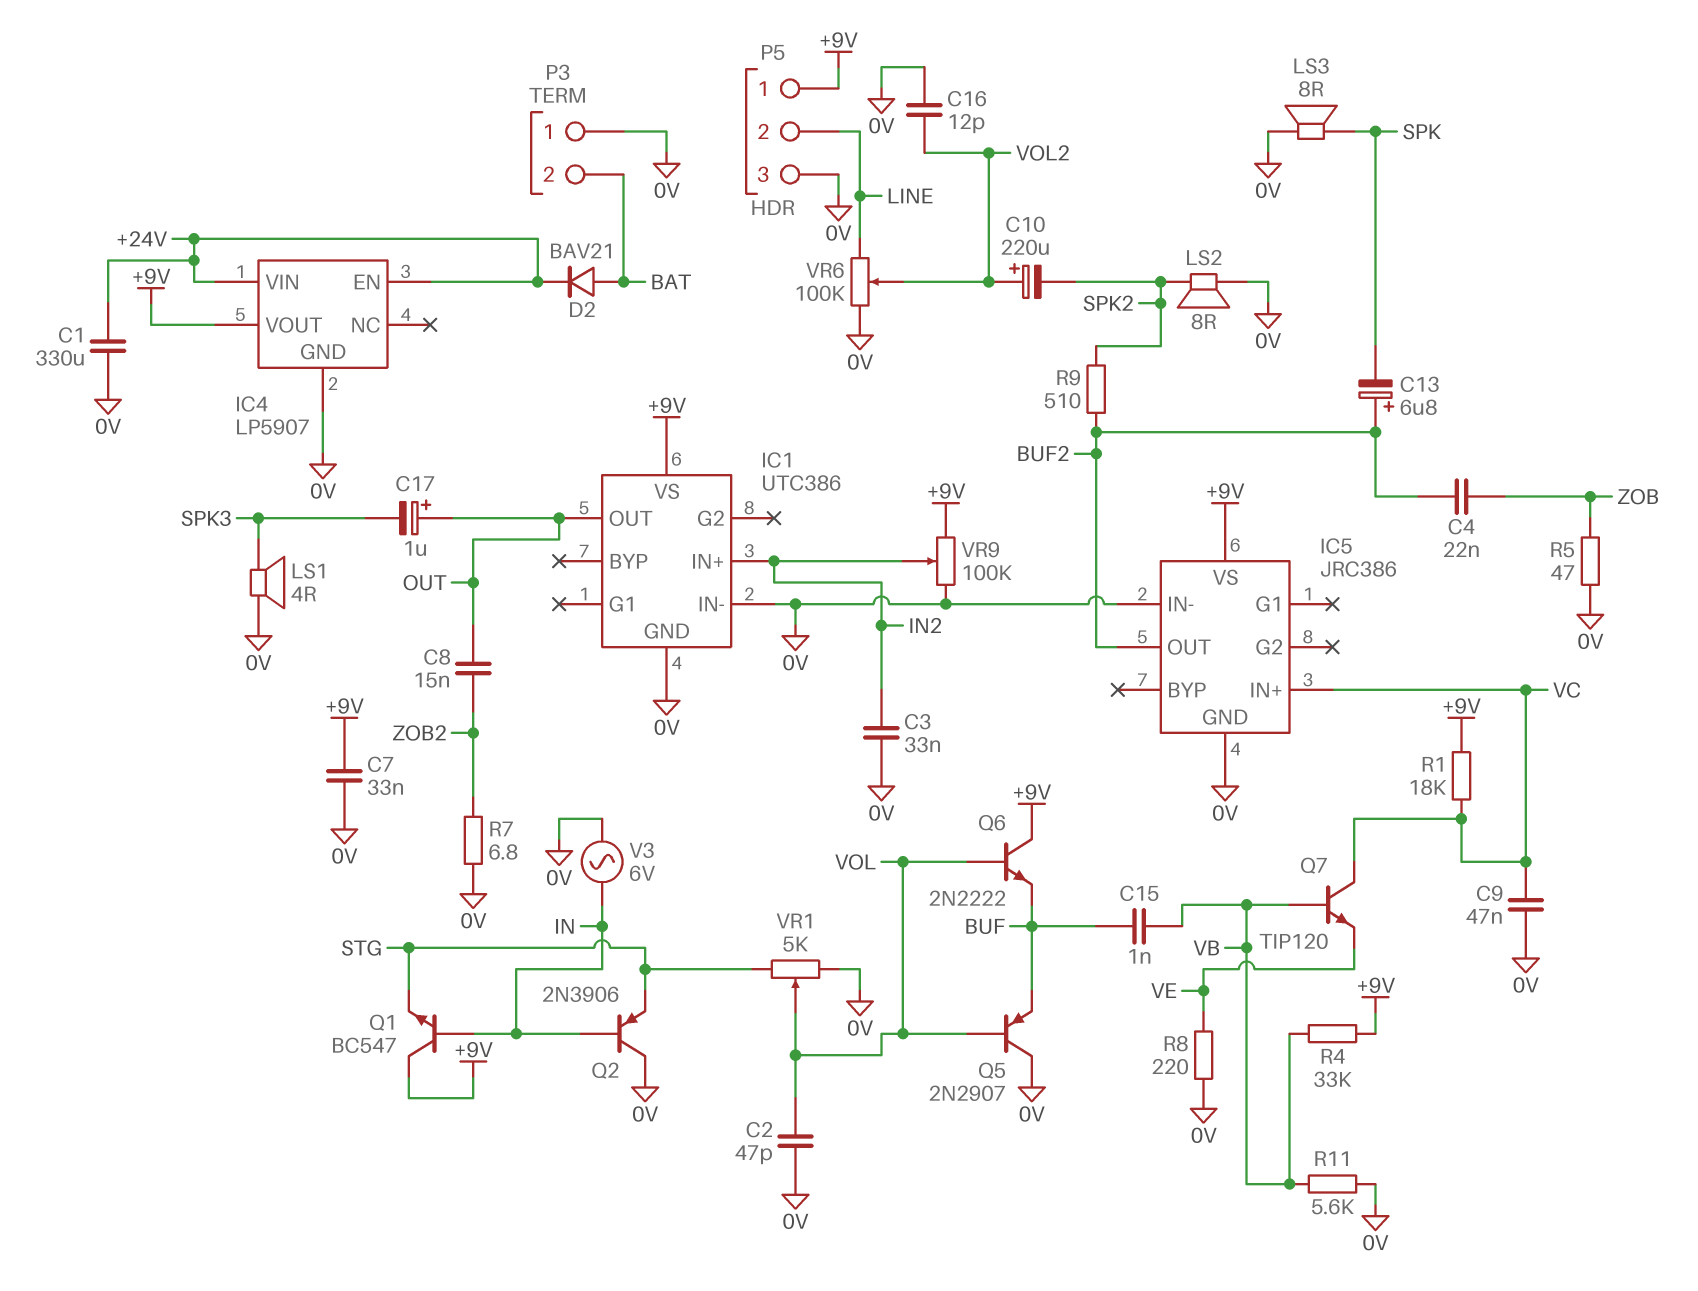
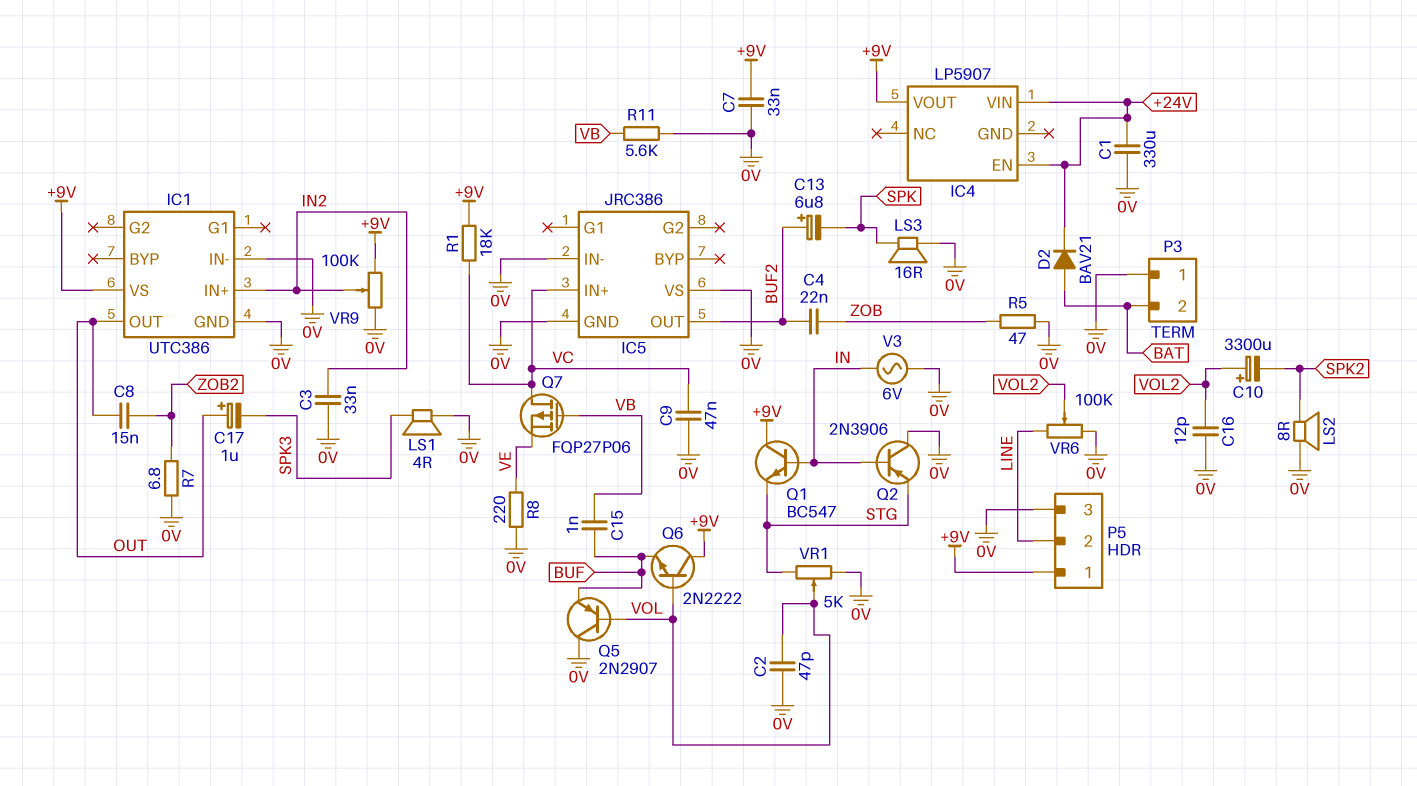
C10: 220uF (plus VOL2, minus SPK2) -> 3300uF (plus VOL2, minus SPK2)
IC4 pin GND: 0V -> none
IC5 pin VS: +9V -> 0V
LS3: speaker 8R (0V, SPK) -> speaker 16R (0V, SPK)
Q7: NPN TIP120 (B VB, C VC, E VE) -> PMOS FQP27P06 (G VB, D VC, S VE)
R4: 33k (+9V, VB) -> none
R9: 510 (BUF2, SPK2) -> none

